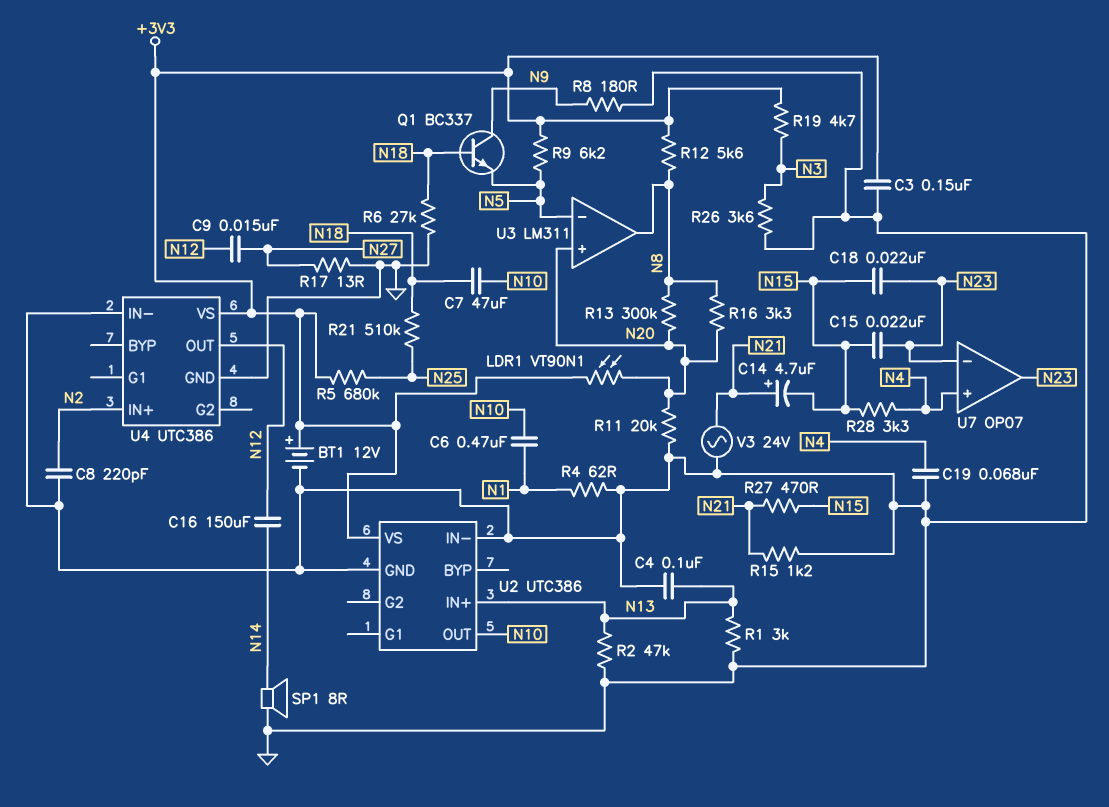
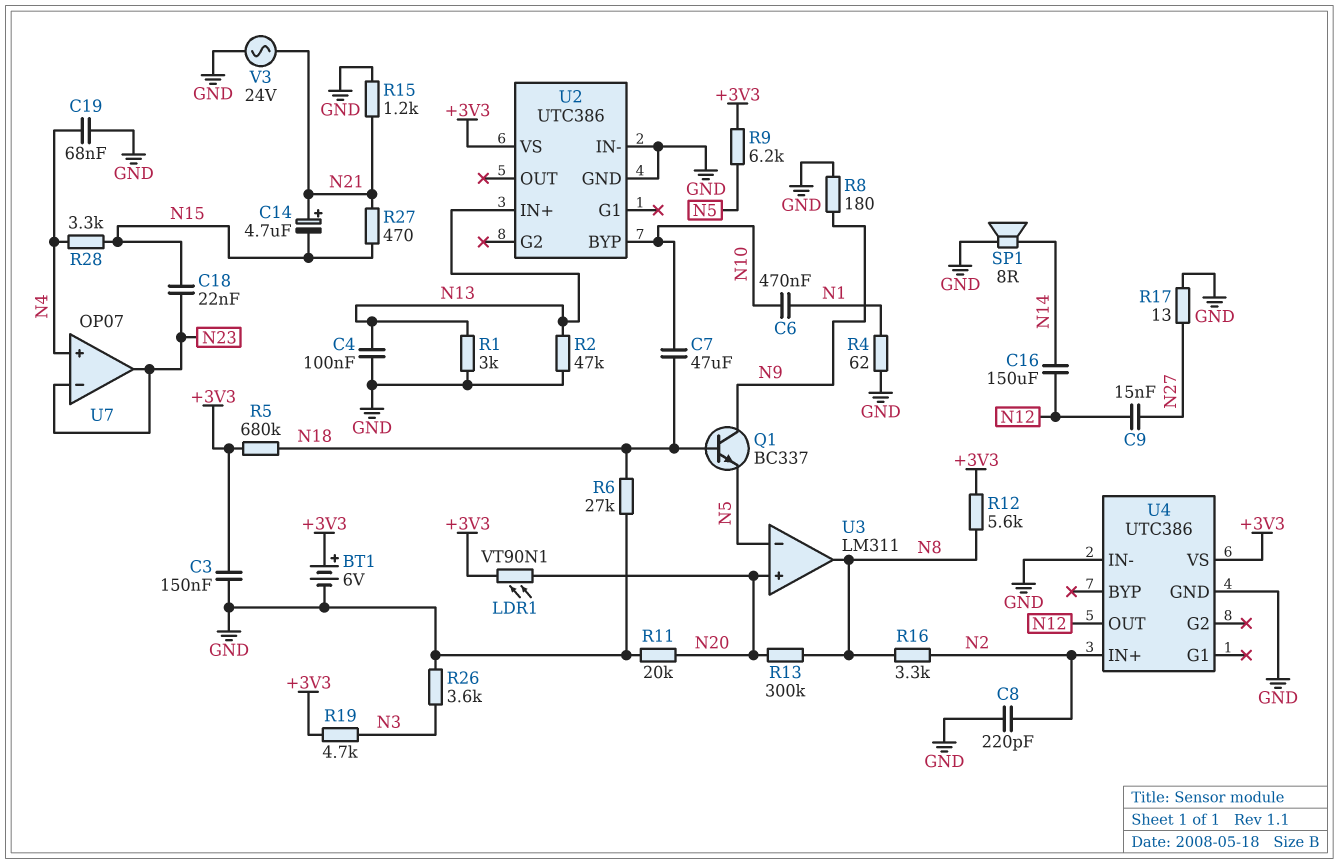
BT1: 12V (plus +3V3, minus GND) -> 6V (plus +3V3, minus GND)
C15: 22nF (N15, N23) -> none
R5: 680k (+3V3, N25) -> 680k (+3V3, N18)
R16: 3.3k (N8, N20) -> 3.3k (N2, N8)
R21: 510k (N18, N25) -> none
U2 pin BYP: none -> N10
U2 pin OUT: N10 -> none

